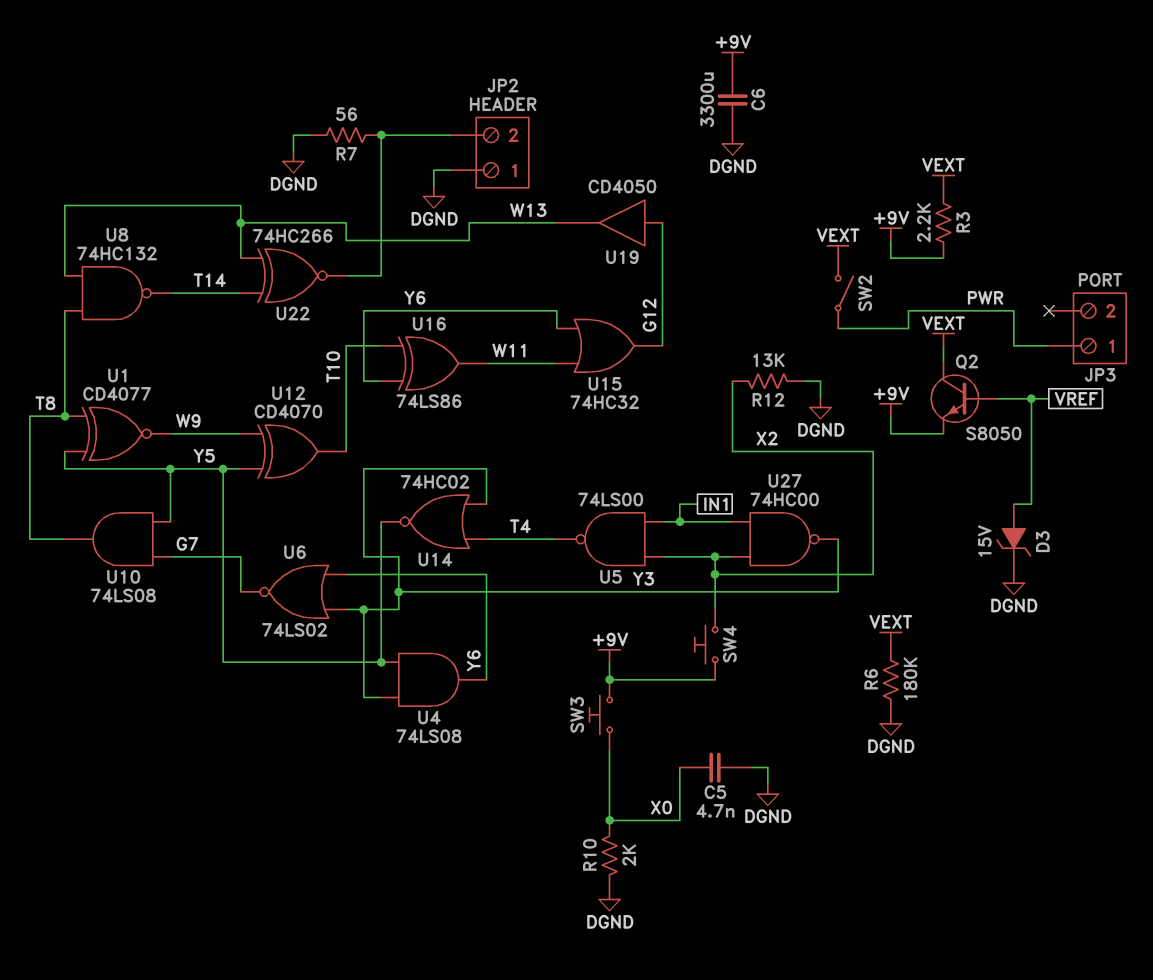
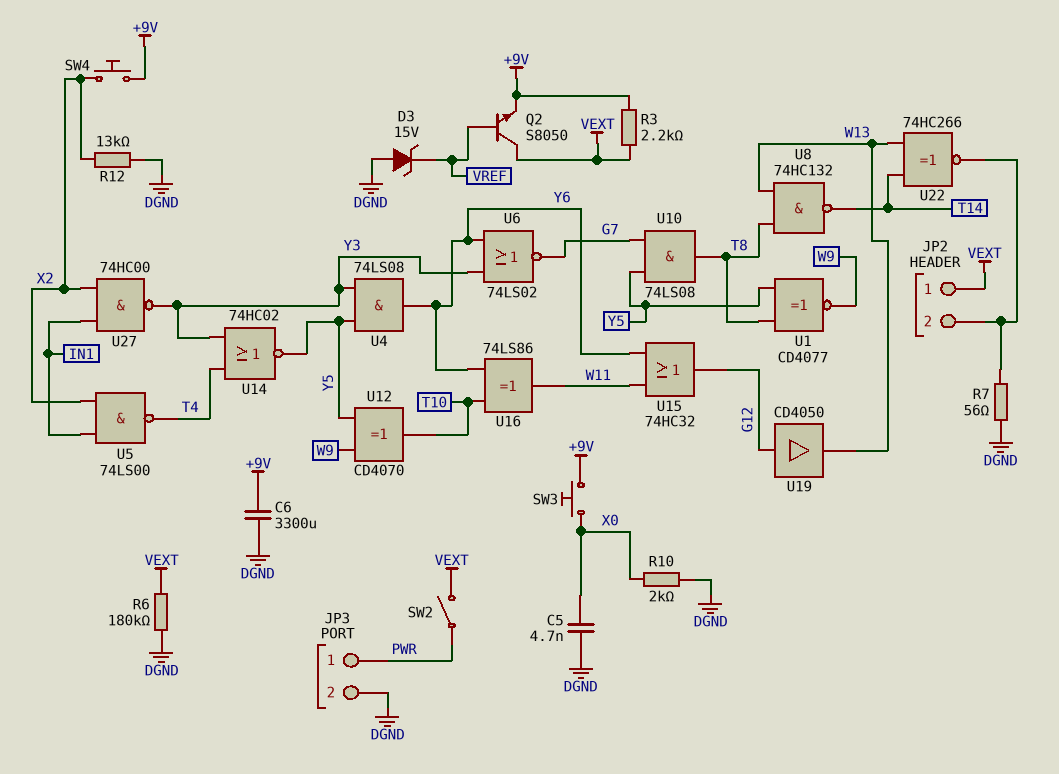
D3: zener 15V (A VREF, K DGND) -> zener 15V (A DGND, K VREF)
JP2 pin 1: DGND -> VEXT
JP3 pin 2: none -> DGND

